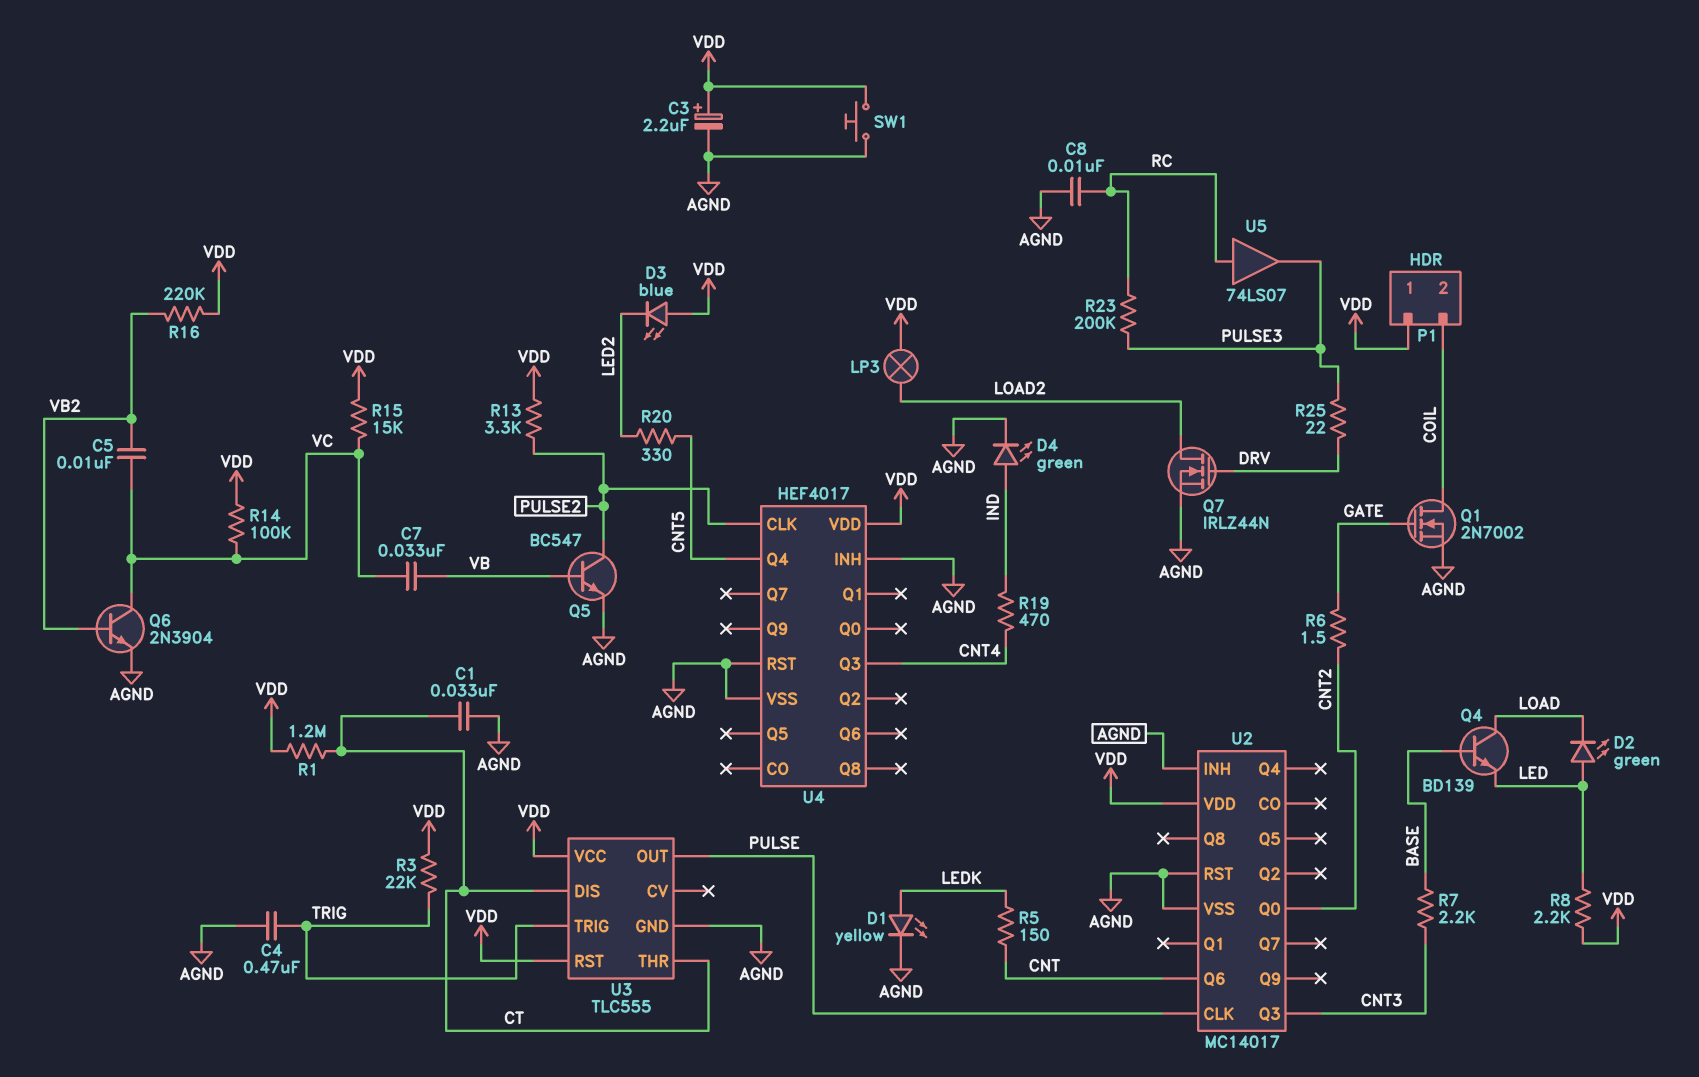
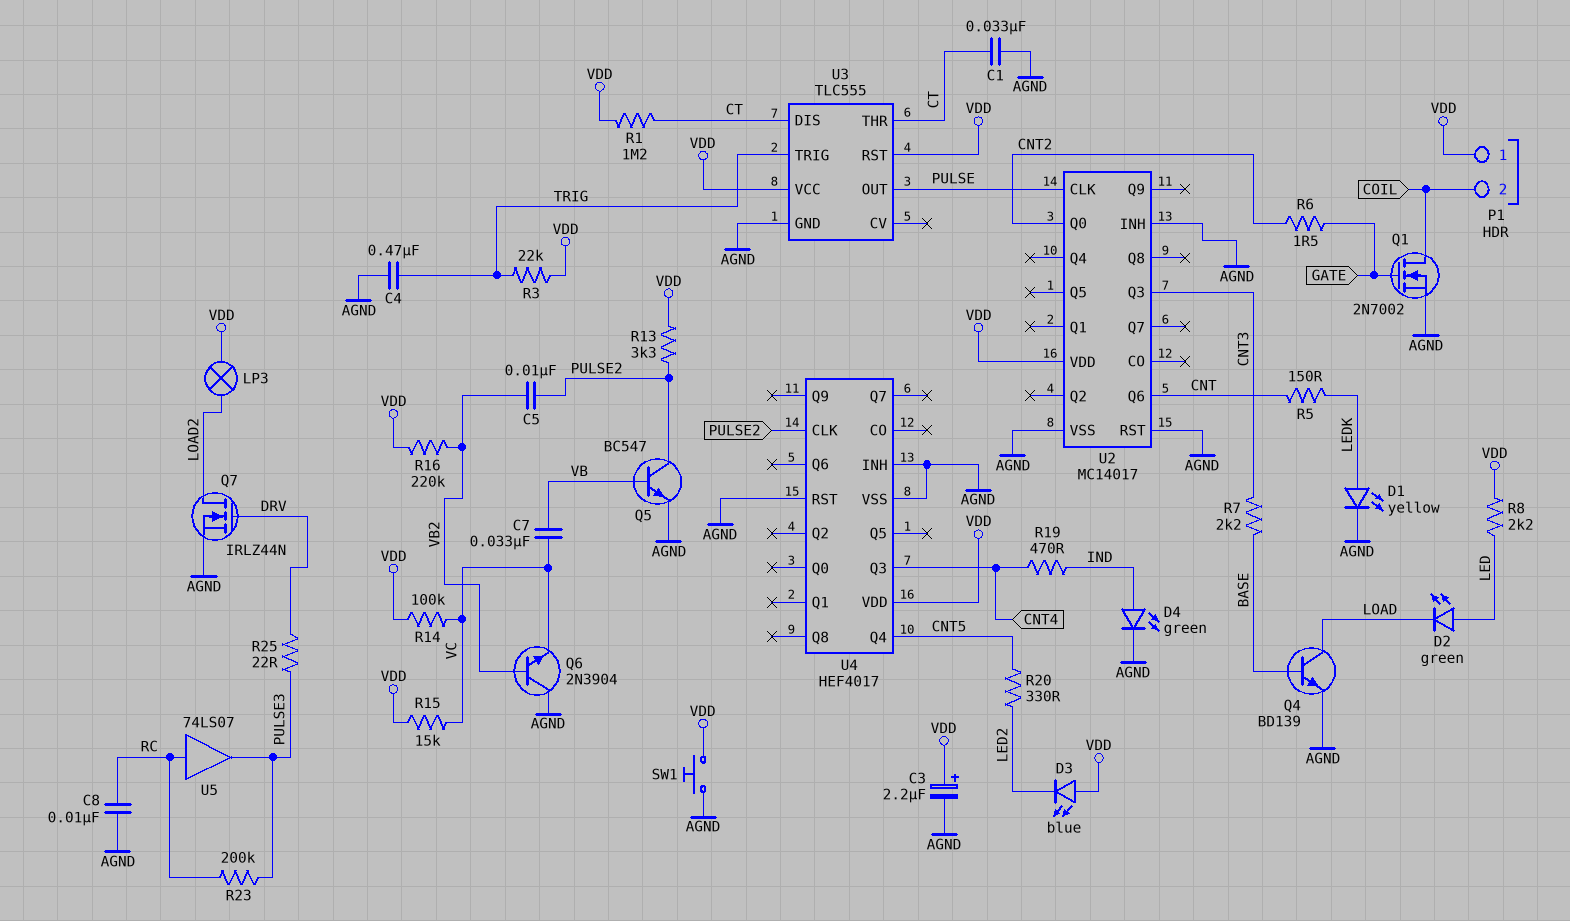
C5: 10nF (VB2, VC) -> 10nF (PULSE2, VB2)
Q4: NPN BD139 (B BASE, C LOAD, E LED) -> NPN BD139 (B BASE, C LOAD, E AGND)
Q6: NPN 2N3904 (B VB2, C VC, E AGND) -> NPN 2N3904 (B VB2, C AGND, E VC)

